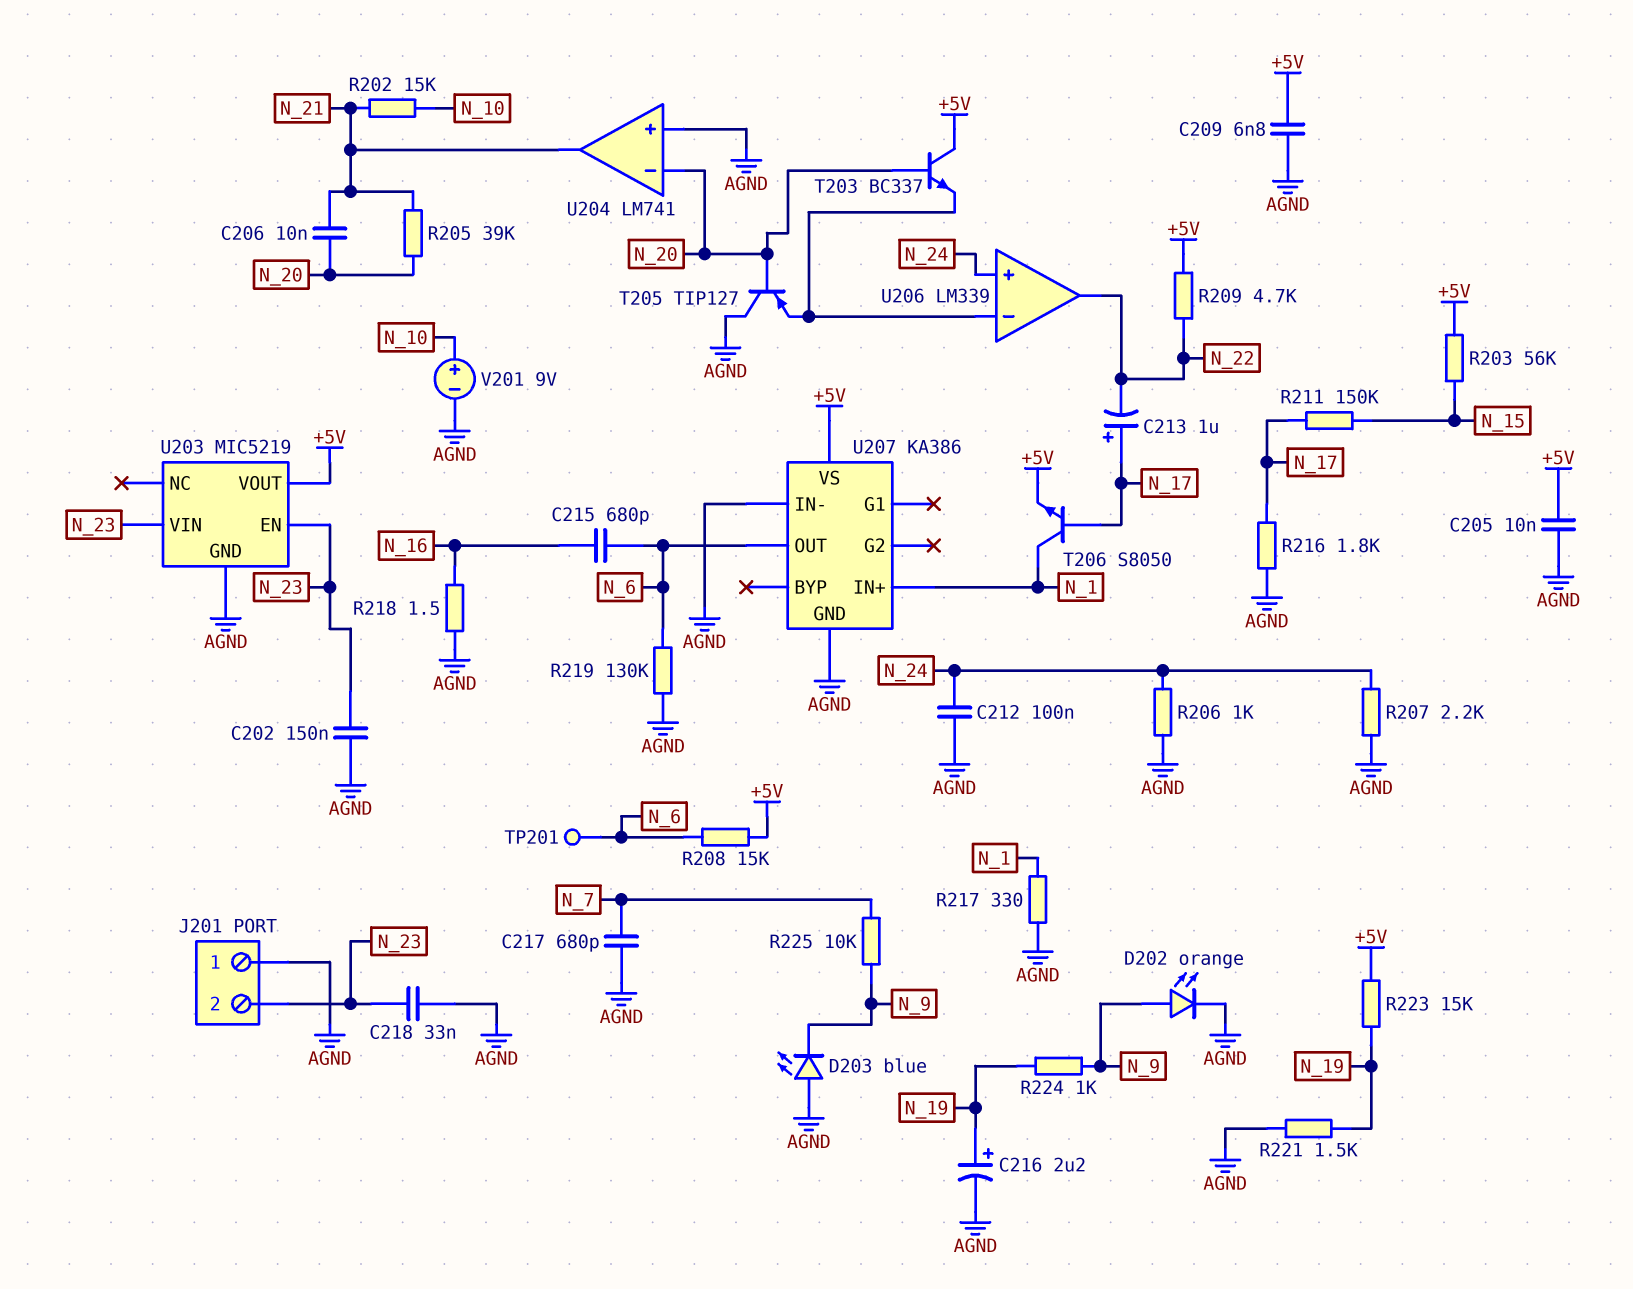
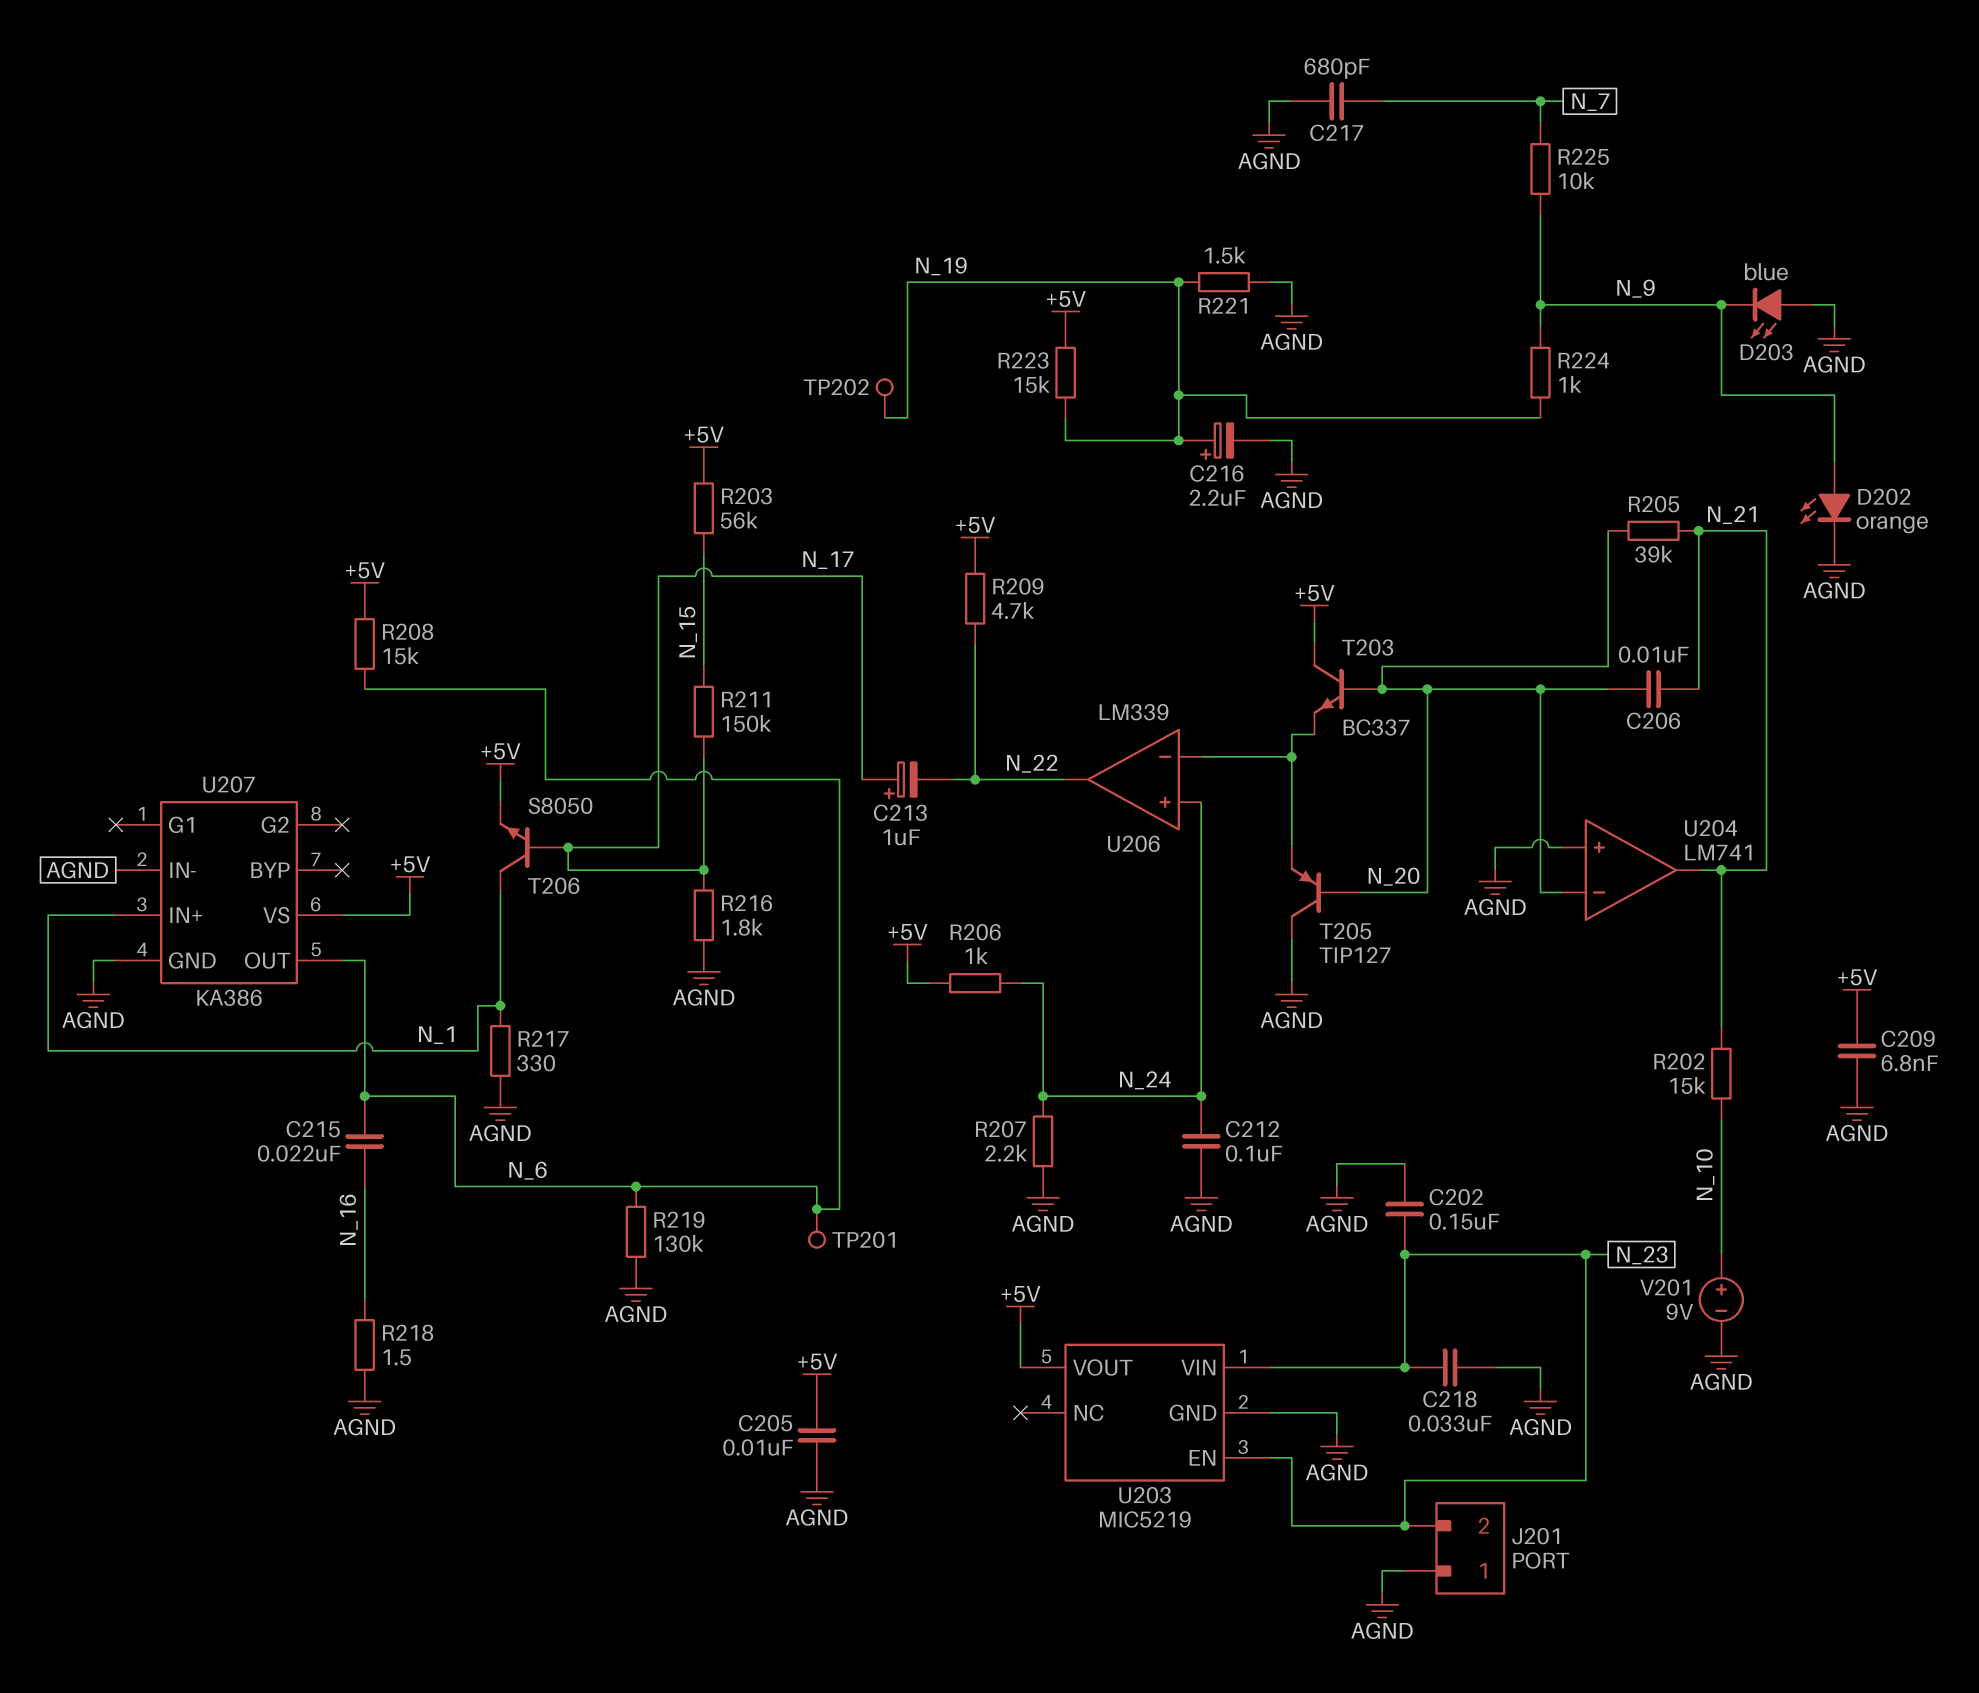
C215: 680pF (N_6, N_16) -> 22nF (N_6, N_16)
R206: 1k (AGND, N_24) -> 1k (+5V, N_24)
TP202: none -> test point (N_19)

